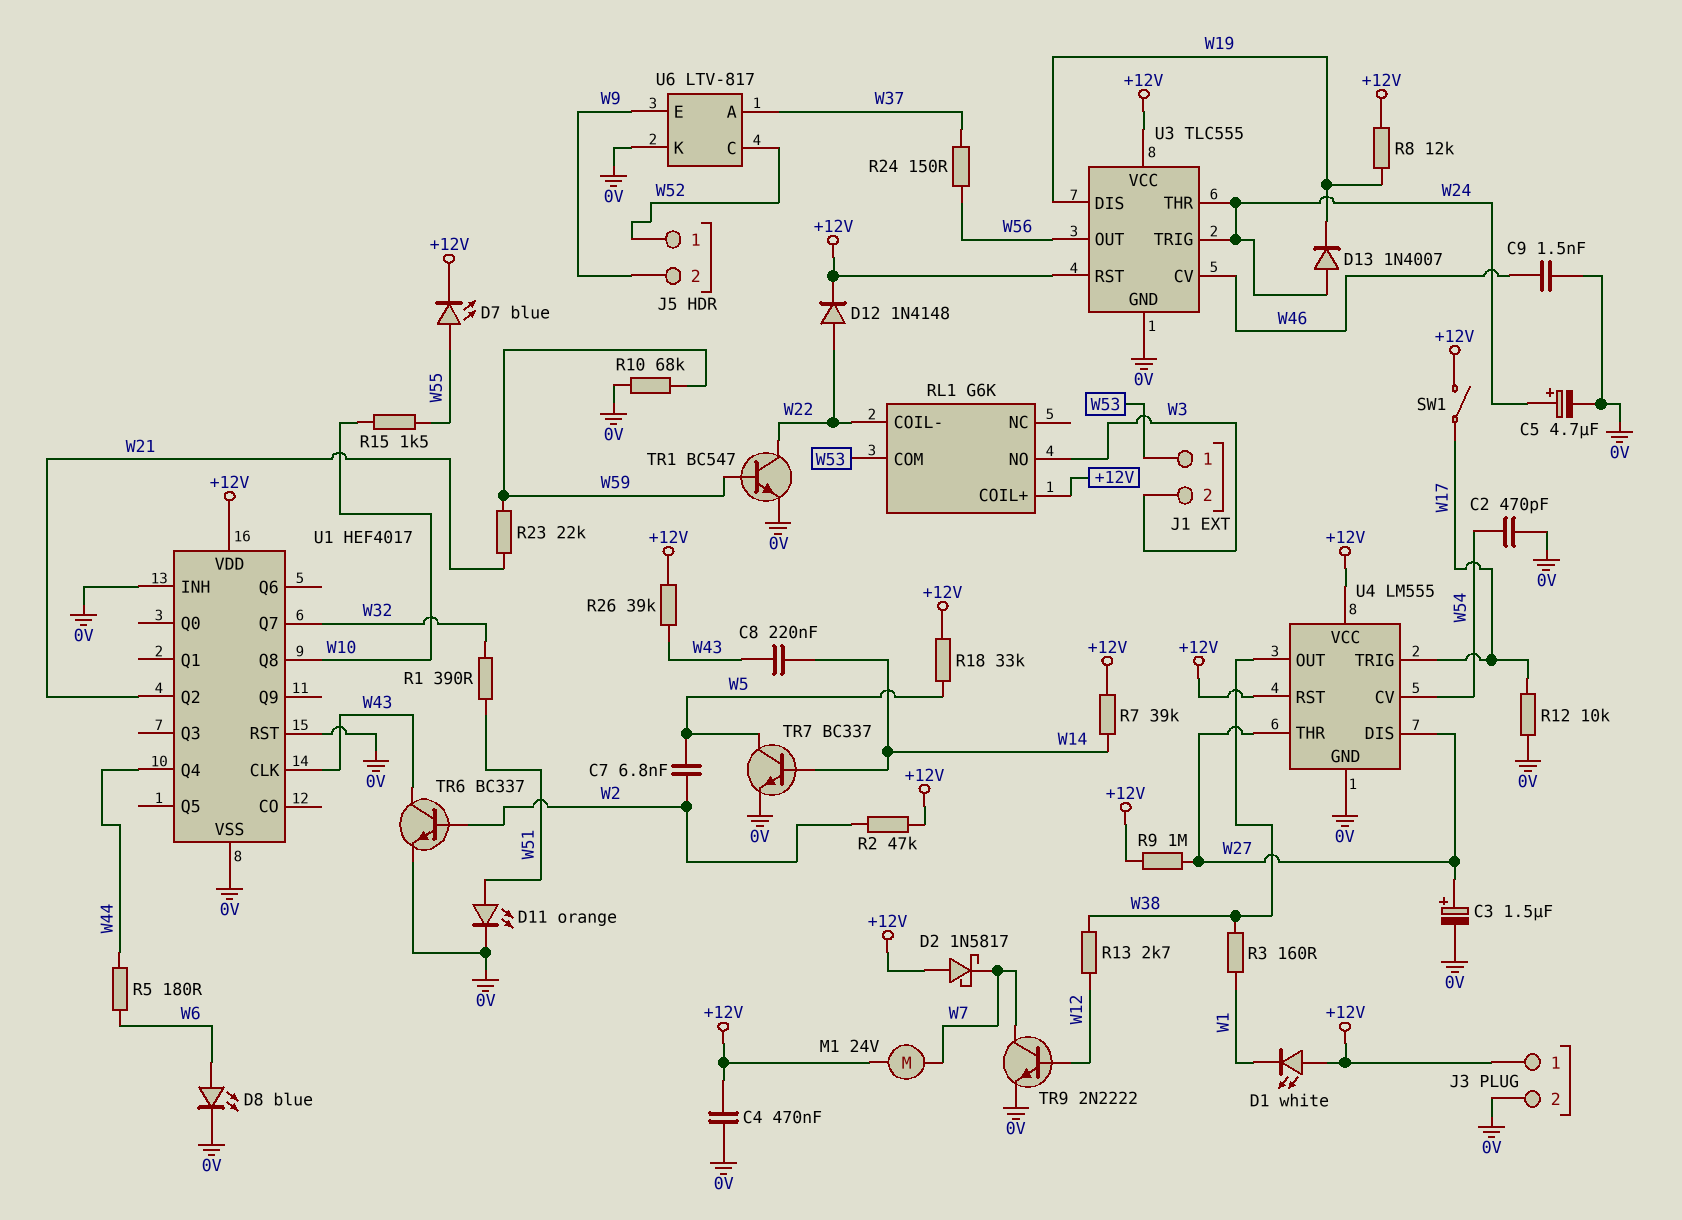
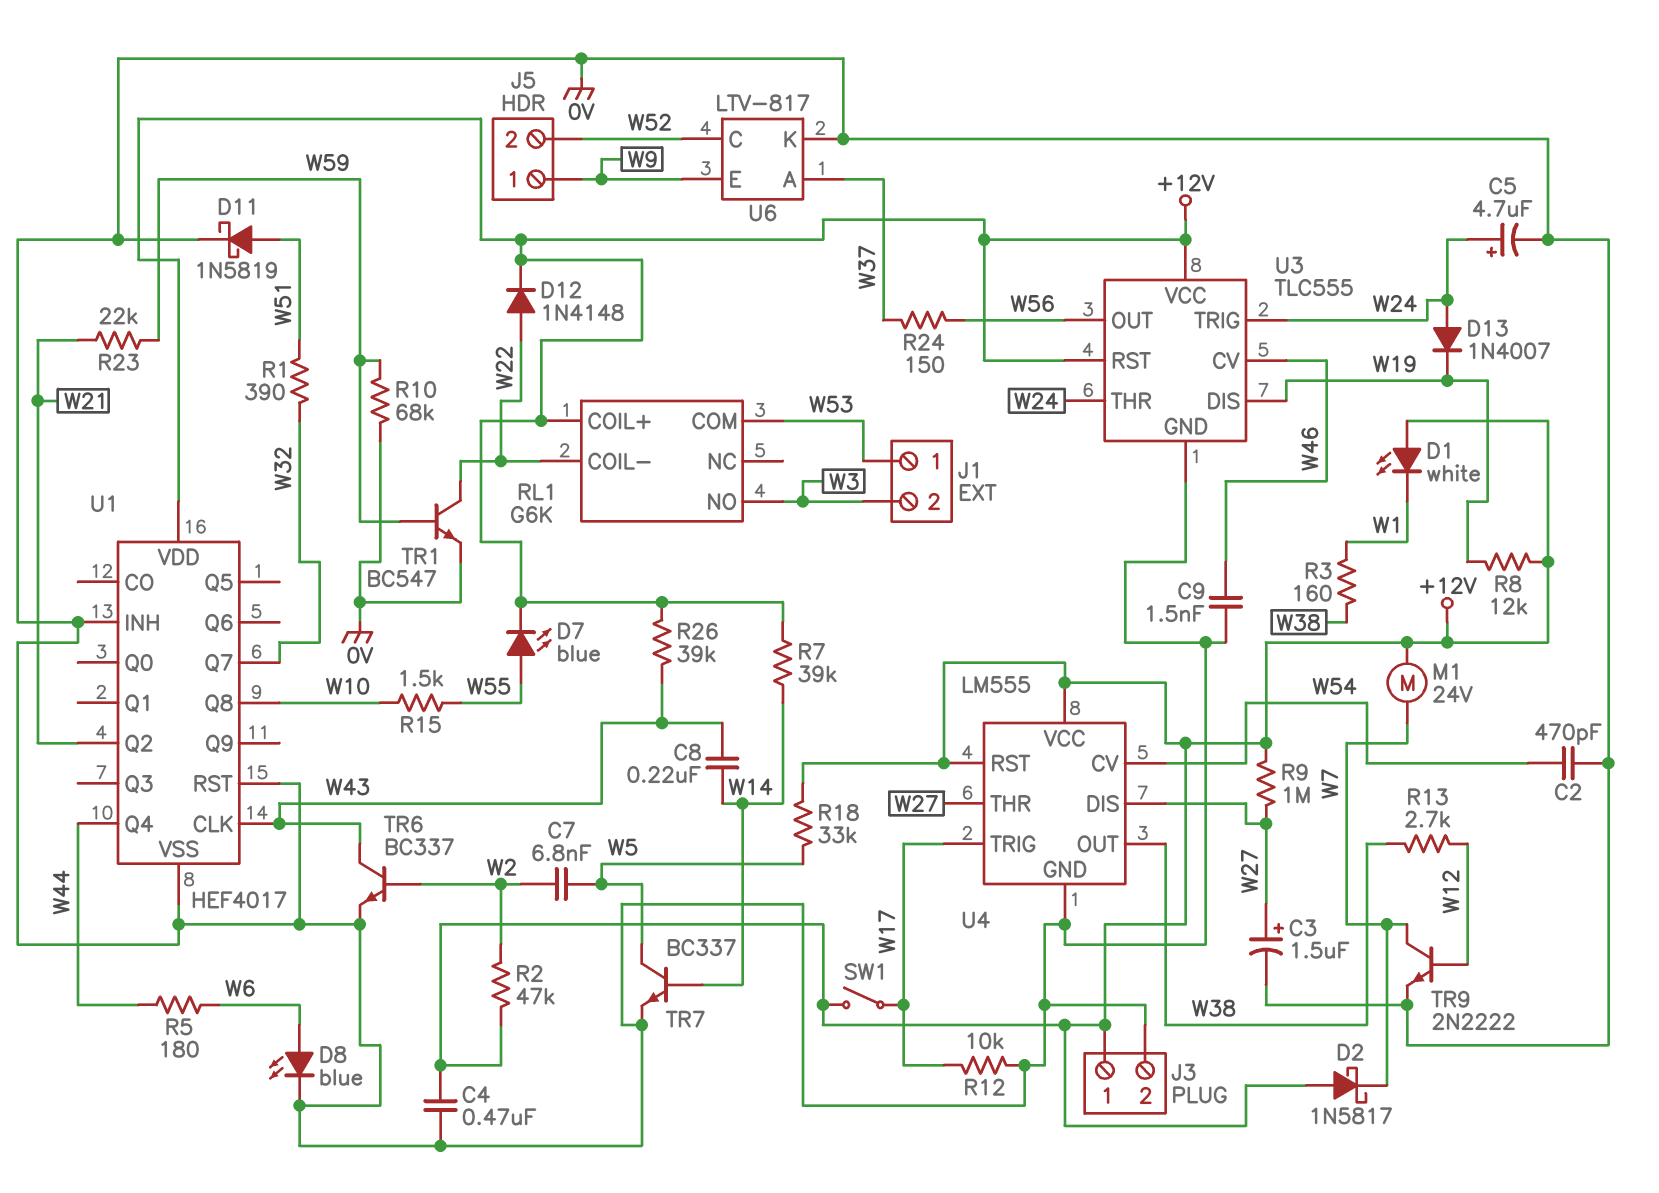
D11: LED orange (A W51, K 0V) -> schottky 1N5819 (A W51, K 0V)
J5 pin 1: W52 -> W9
J5 pin 2: W9 -> W52

